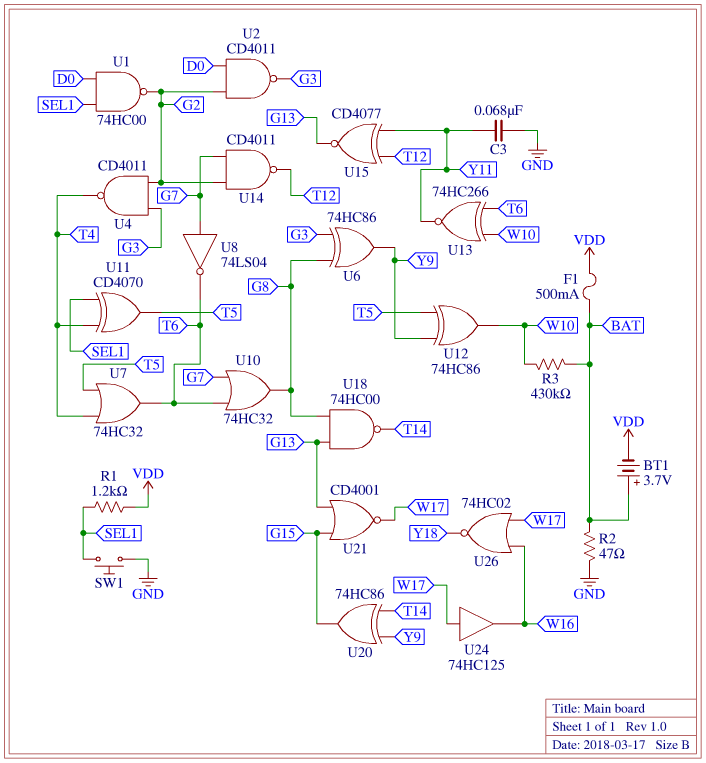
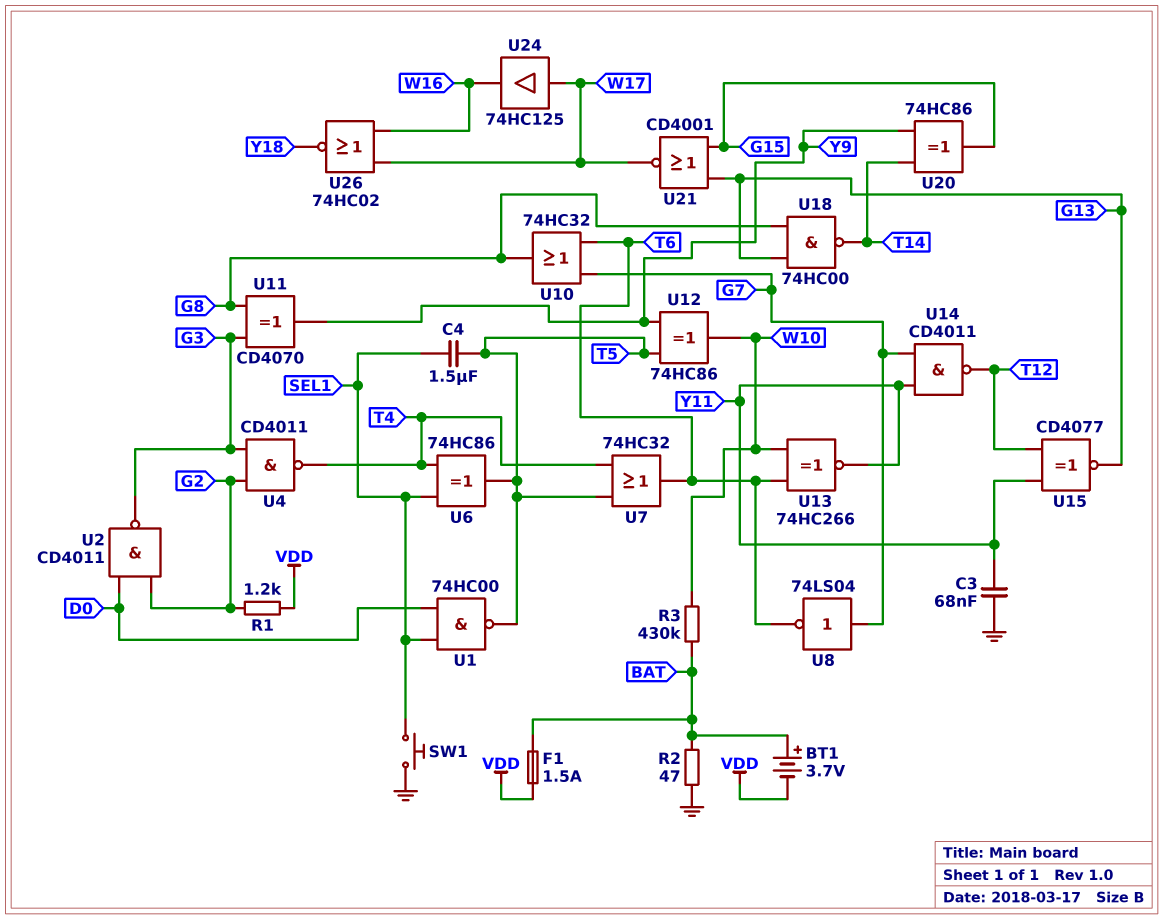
C4: none -> 1.5uF (SEL1, T5)
F1: 500mA (BAT, VDD) -> 1.5A (BAT, VDD)
R1: 1.2k (SEL1, VDD) -> 1.2k (G2, VDD)
U1: NAND 74HC00 (in D0, in SEL1, out G2) -> NAND 74HC00 (in D0, in SEL1, out T5)
U6: XOR 74HC86 (in G3, in G8, out Y9) -> XOR 74HC86 (in SEL1, in T4, out T5)
U11: XOR CD4070 (in SEL1, in T4, out T5) -> XOR CD4070 (in G3, in G8, out Y9)
U14: NAND CD4011 (in G2, in G7, out T12) -> NAND CD4011 (in G7, in Y11, out T12)

